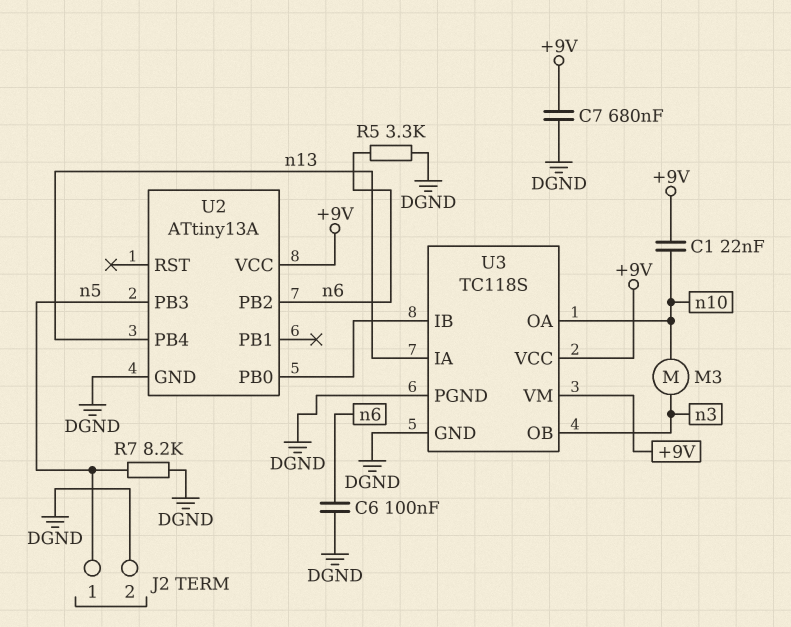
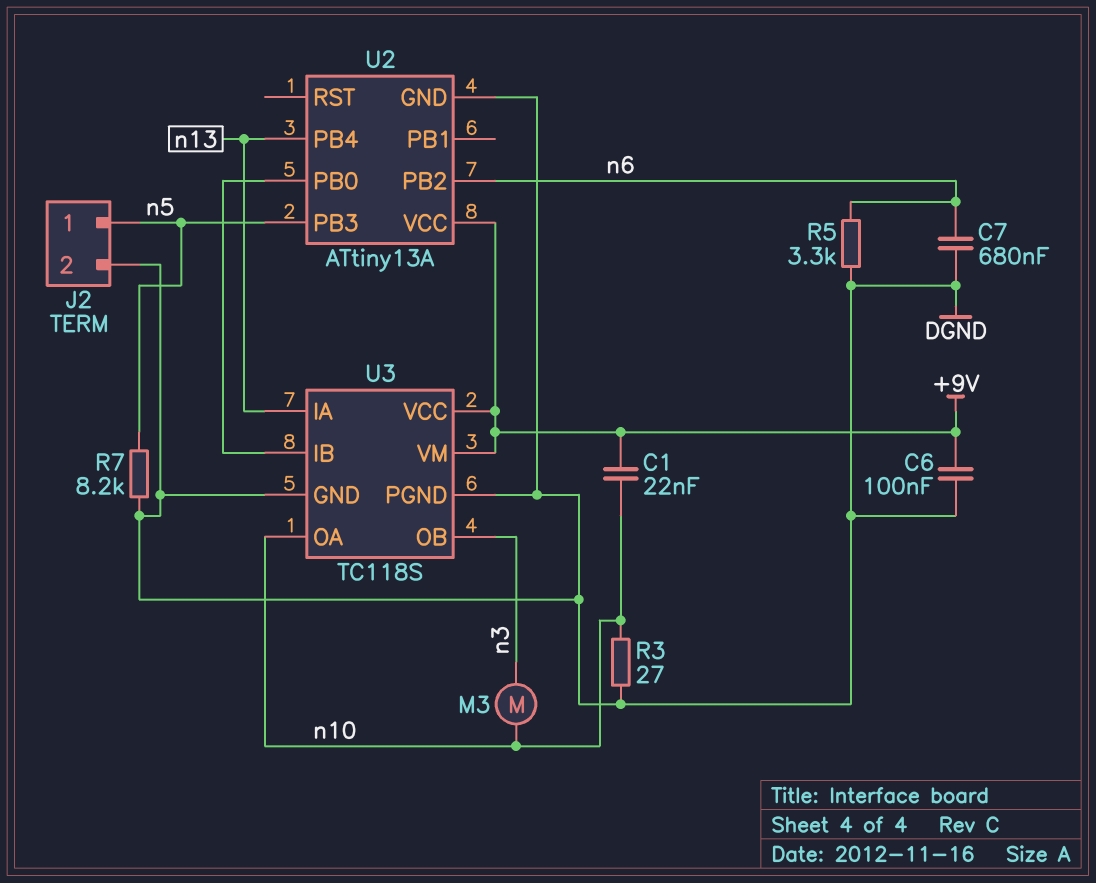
C6: 100nF (DGND, n6) -> 100nF (+9V, DGND)
C7: 680nF (+9V, DGND) -> 680nF (DGND, n6)
R3: none -> 27 (DGND, n10)

